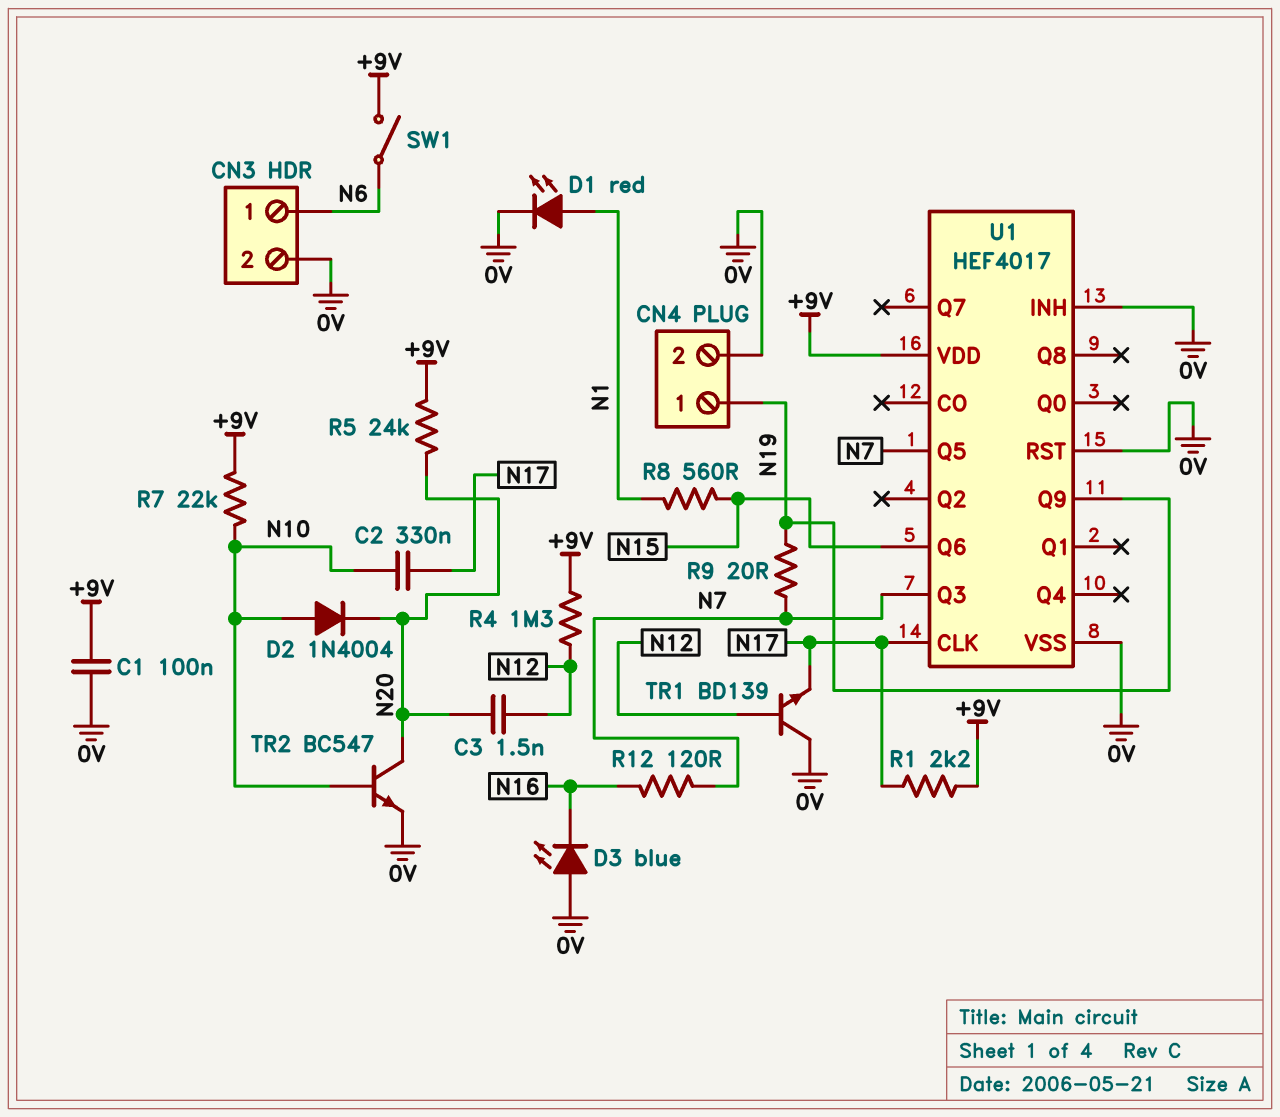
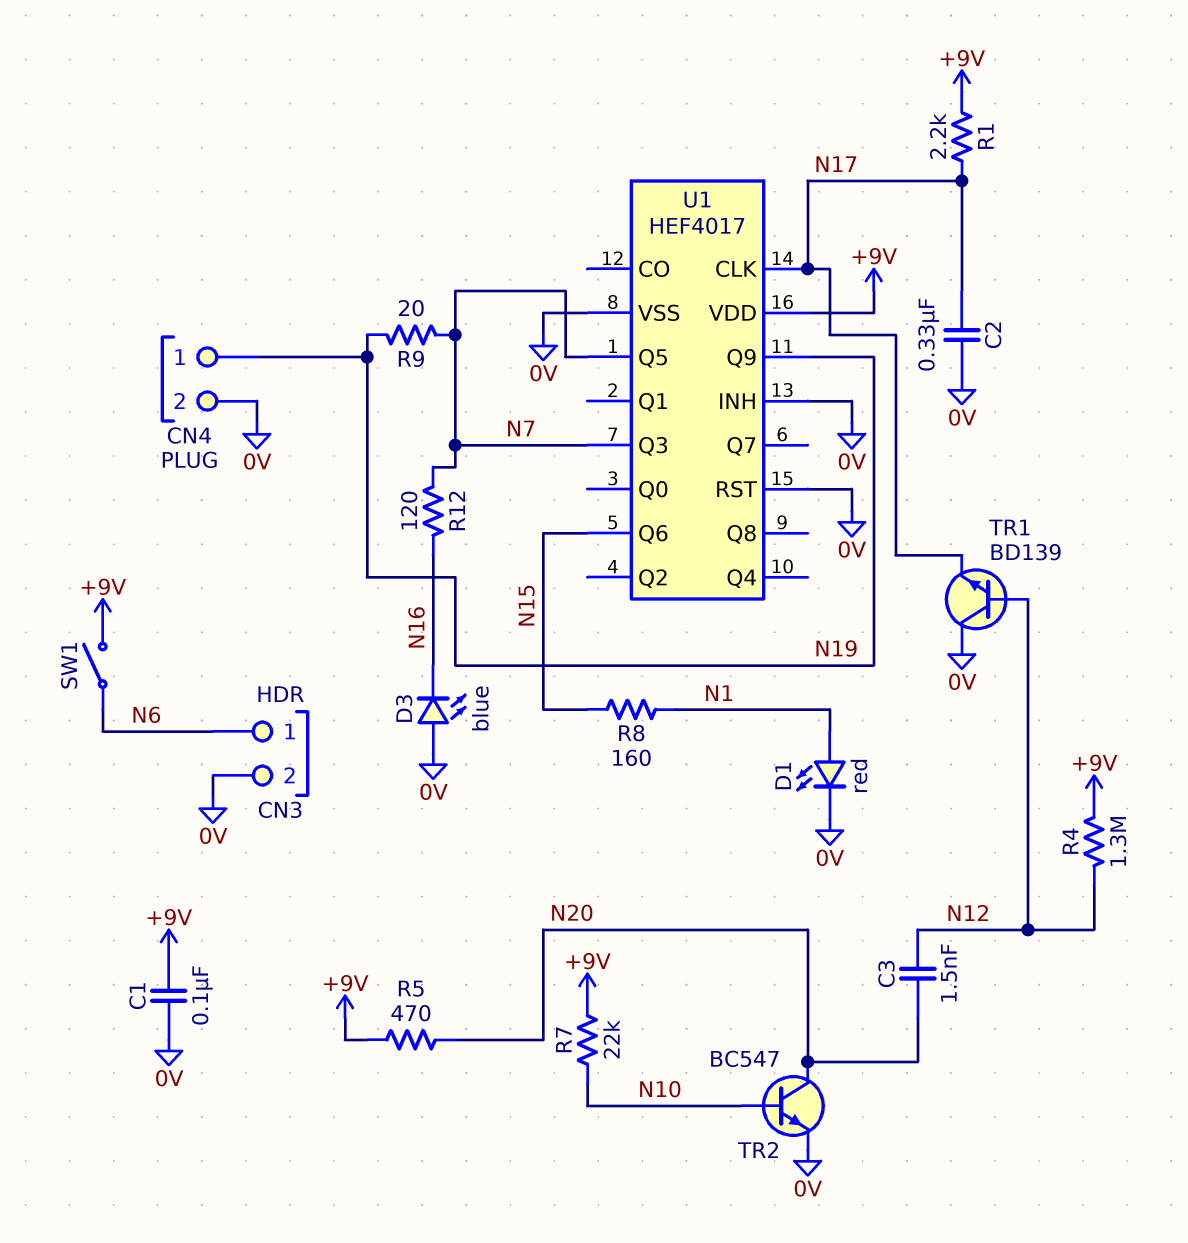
C2: 330nF (N10, N17) -> 330nF (0V, N17)
D2: diode 1N4004 (A N10, K N20) -> none
R5: 24k (+9V, N20) -> 470 (+9V, N20)
R8: 560 (N1, N15) -> 160 (N1, N15)

